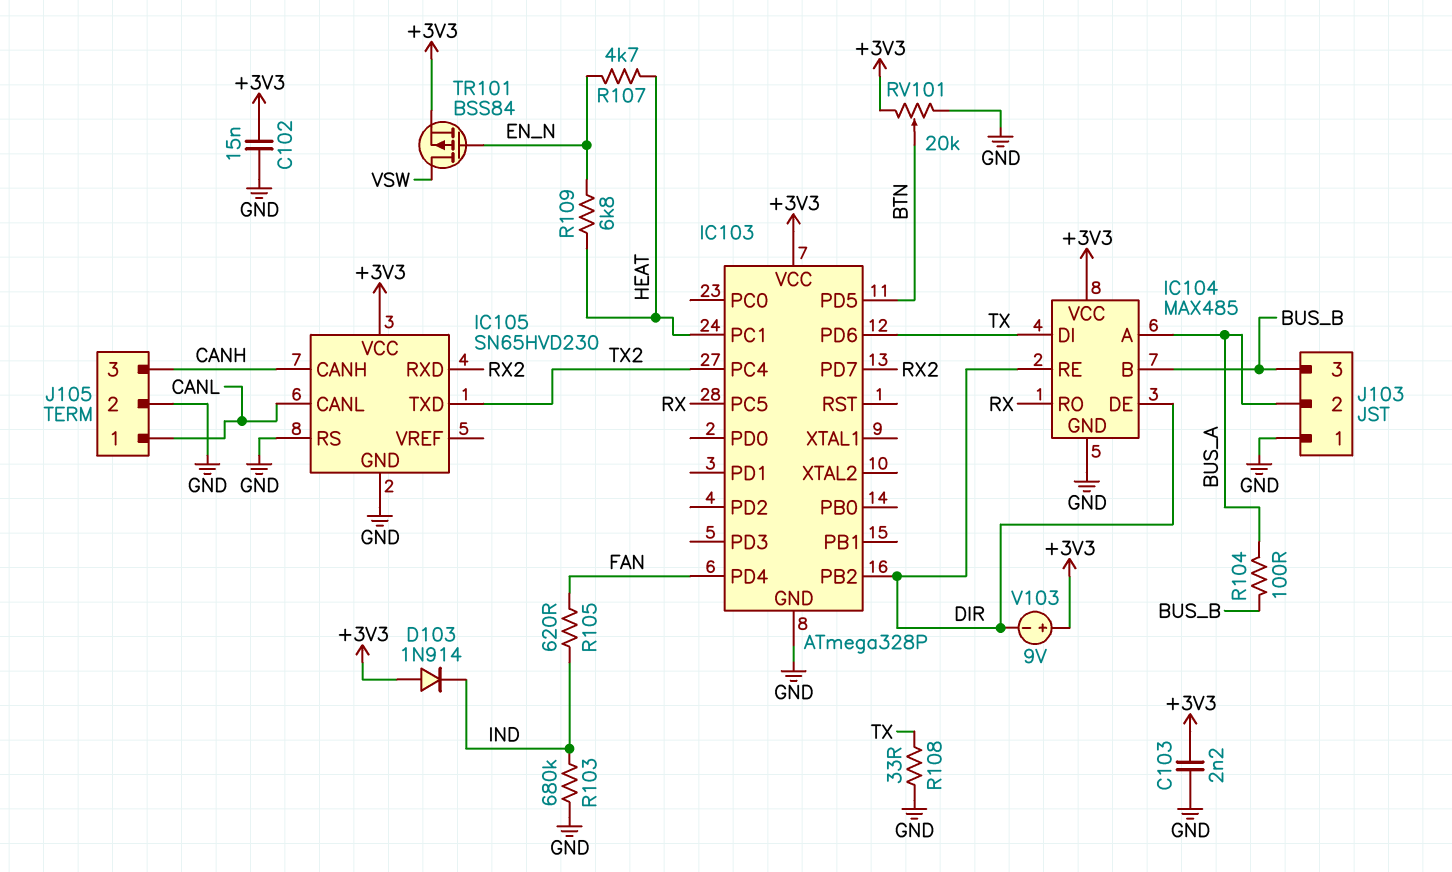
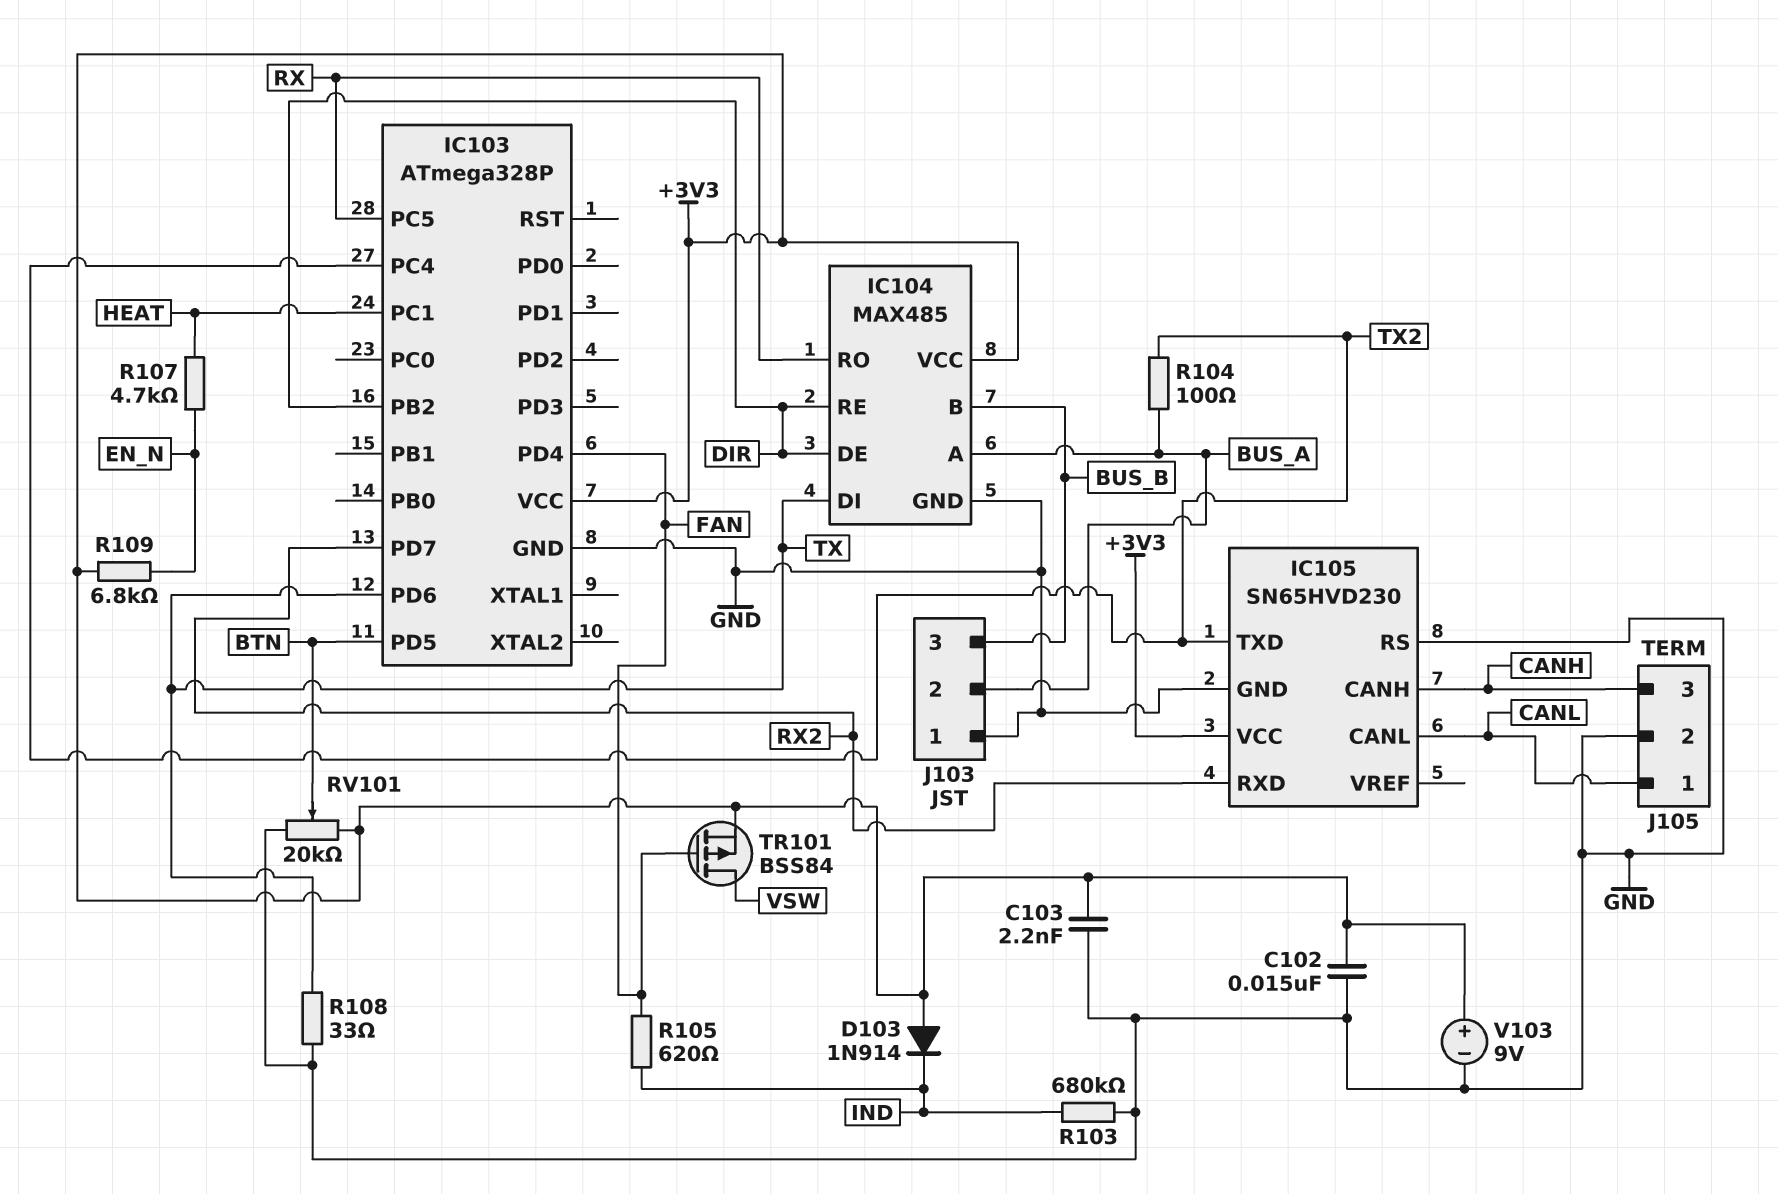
R104: 100 (BUS_A, BUS_B) -> 100 (BUS_A, TX2)
R109: 6.8k (EN_N, HEAT) -> 6.8k (+3V3, EN_N)
TR101: PMOS BSS84 (G EN_N, D VSW, S +3V3) -> PMOS BSS84 (G FAN, D VSW, S +3V3)
V103: 9V (plus +3V3, minus DIR) -> 9V (plus +3V3, minus GND)

